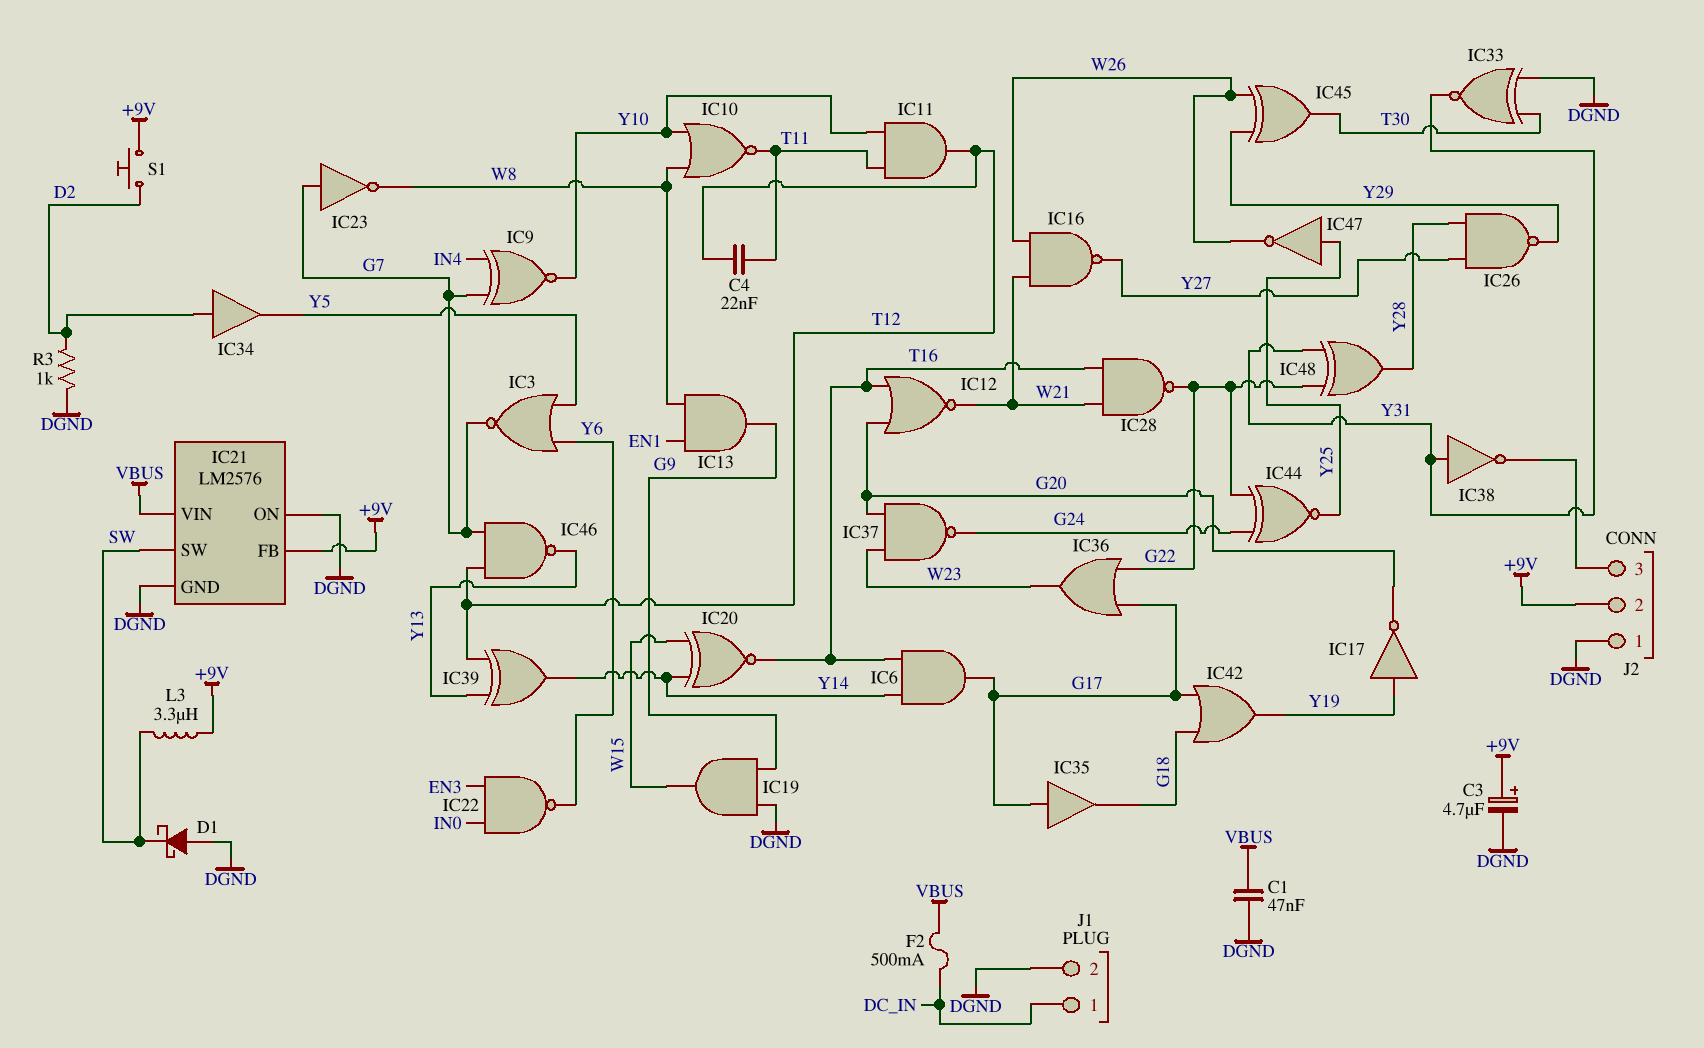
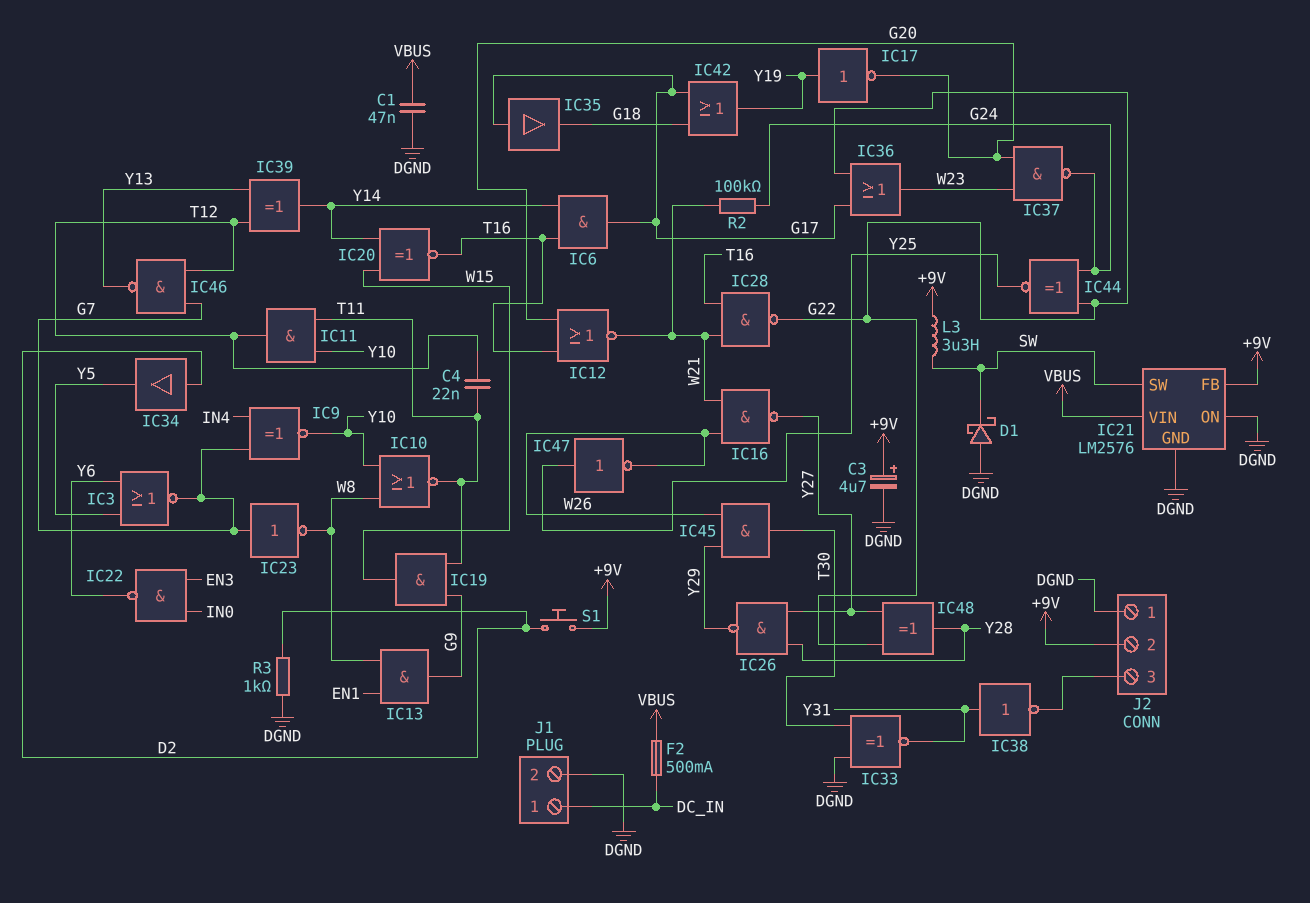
IC19: AND (in DGND, in G9, out W15) -> AND (in G9, in T11, out W15)
IC45: XOR (in W26, in Y29, out T30) -> AND (in W26, in Y29, out T30)
IC48: XOR (in G22, in Y31, out Y28) -> XOR (in G22, in Y27, out Y28)
R2: none -> 100k (G24, W21)

